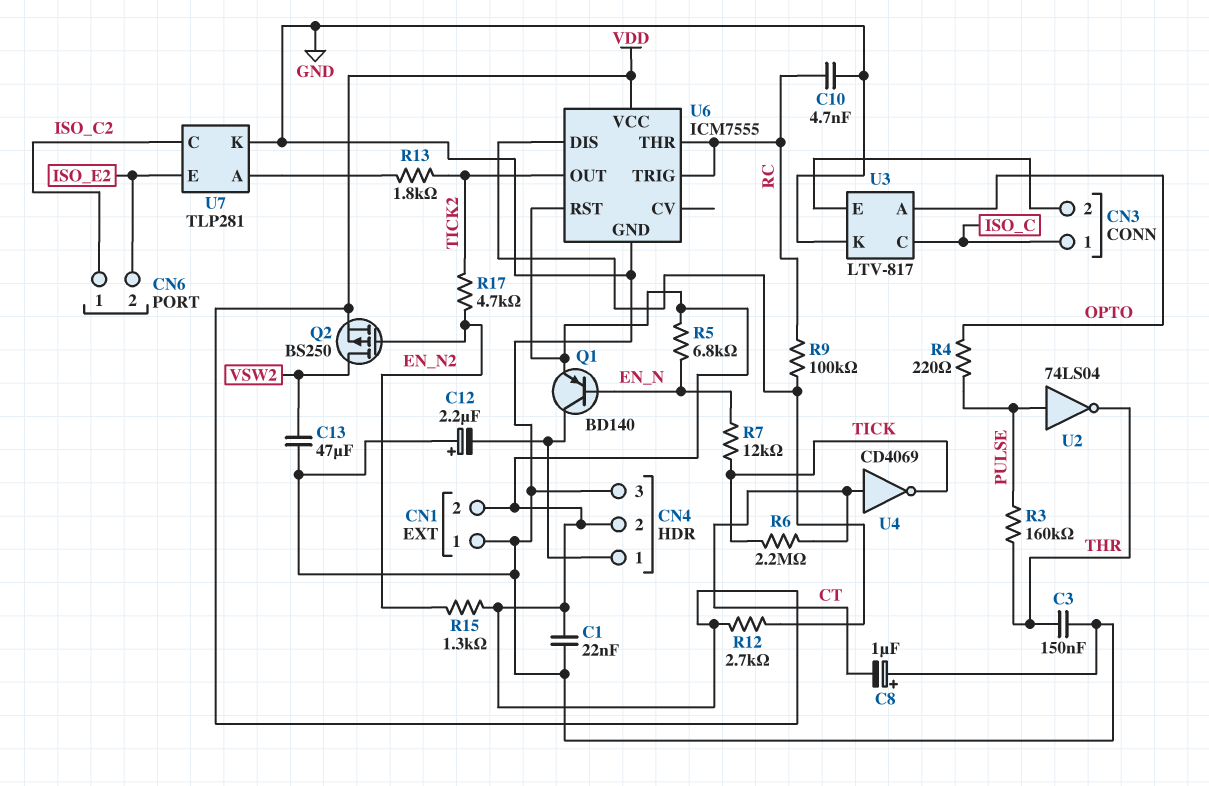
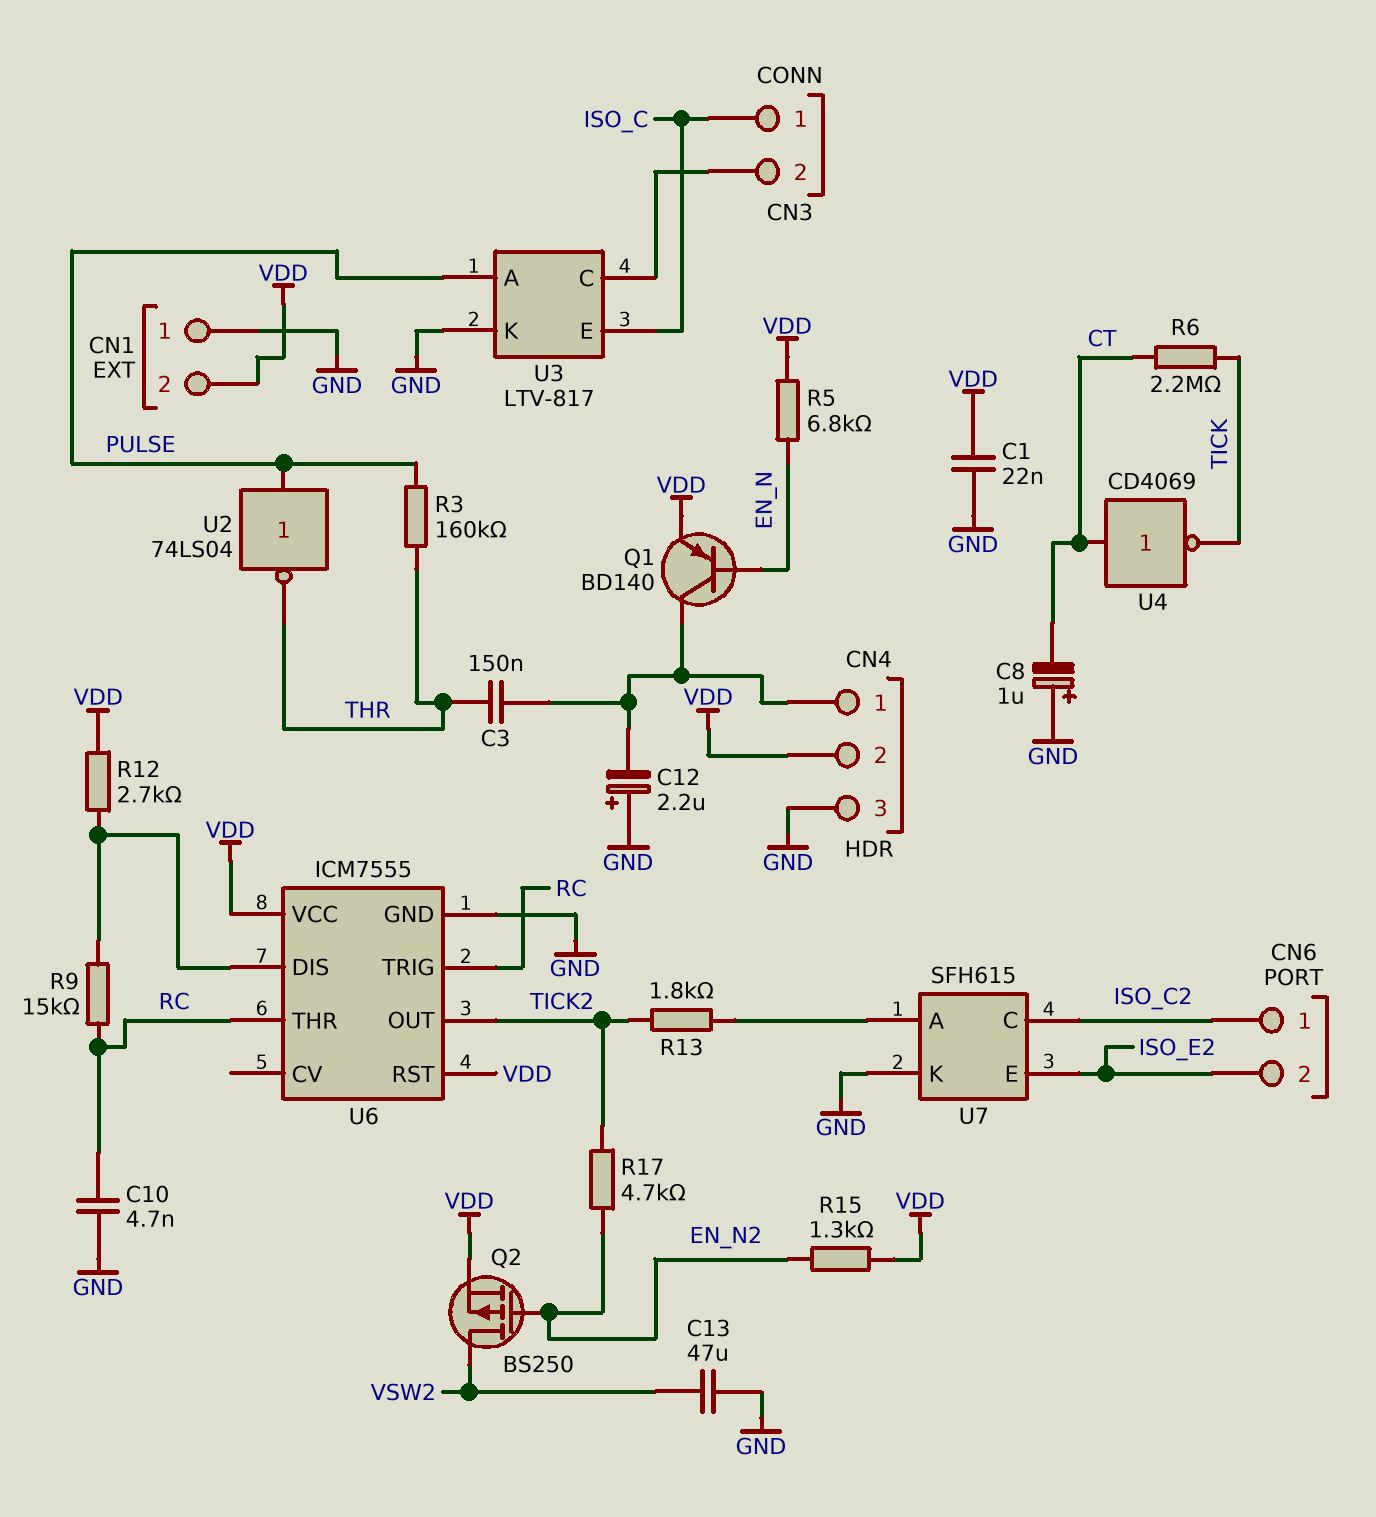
C3: 150nF (GND, THR) -> 150nF (CN4/1, THR)
R4: 220 (OPTO, PULSE) -> none
R7: 12k (EN_N, TICK) -> none
R9: 100k (RC, U6/DIS) -> 15k (RC, U6/DIS)
U3 pin A: OPTO -> PULSE
U3 pin C: ISO_C -> CN3/2
U3 pin E: CN3/2 -> ISO_C
U7: TLP281 -> SFH615

